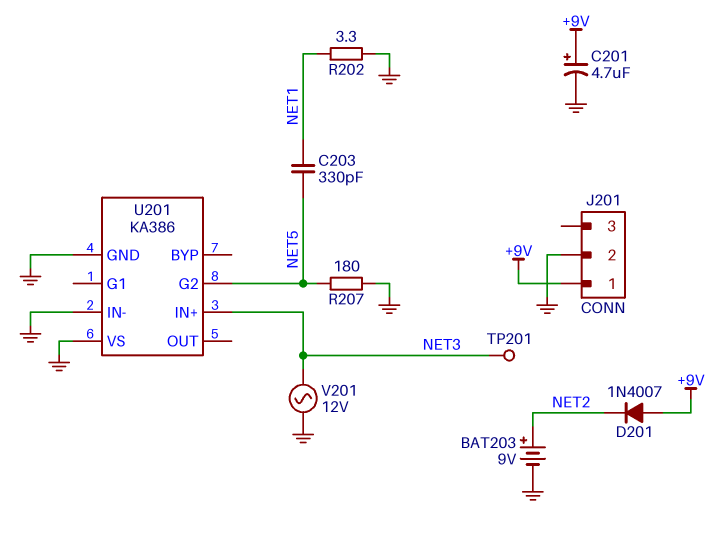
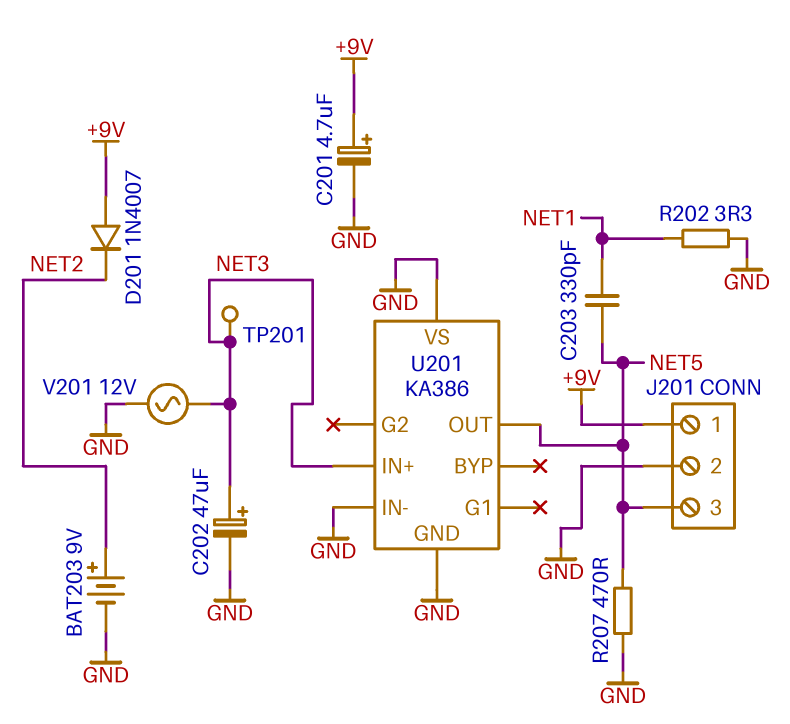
C202: none -> 47uF (plus NET3, minus GND)
J201 pin 3: none -> NET5
R207: 180 (GND, NET5) -> 470 (GND, NET5)
U201 pin G2: NET5 -> none
U201 pin OUT: none -> NET5

